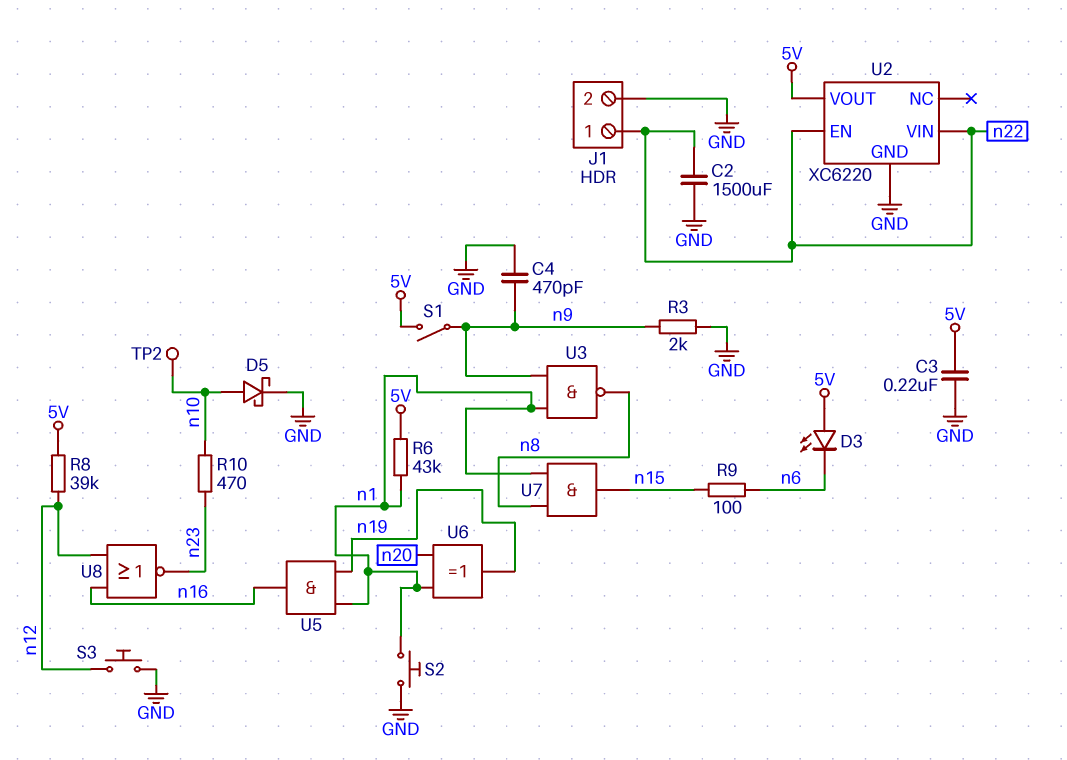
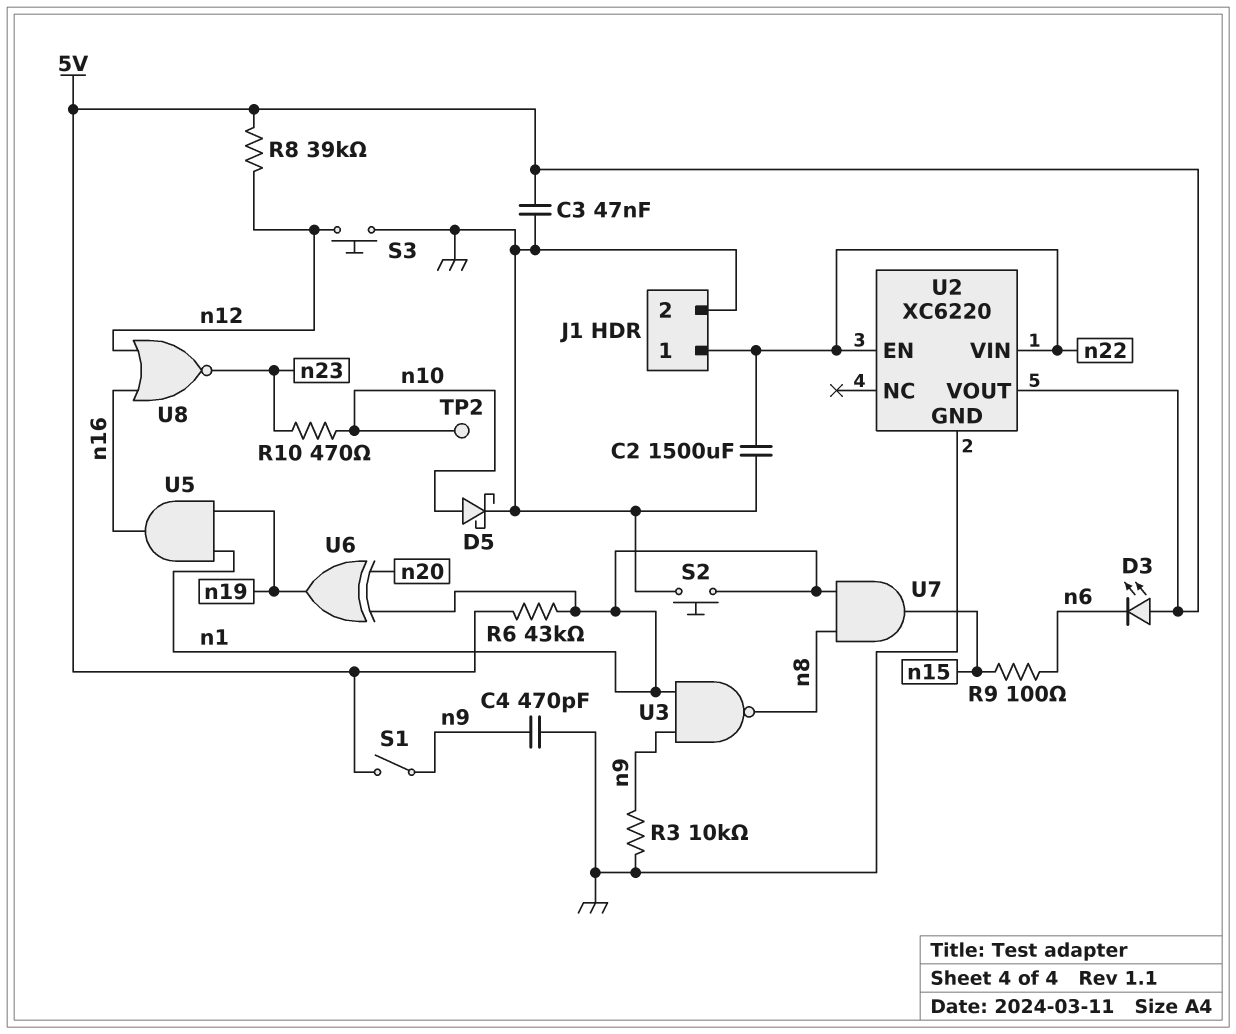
C3: 220nF (5V, GND) -> 47nF (5V, GND)
R3: 2k (GND, n9) -> 10k (GND, n9)

